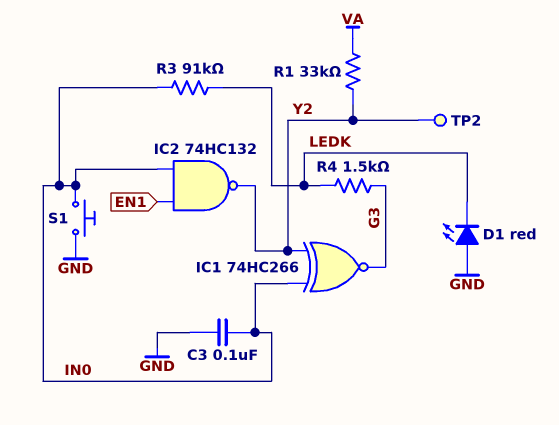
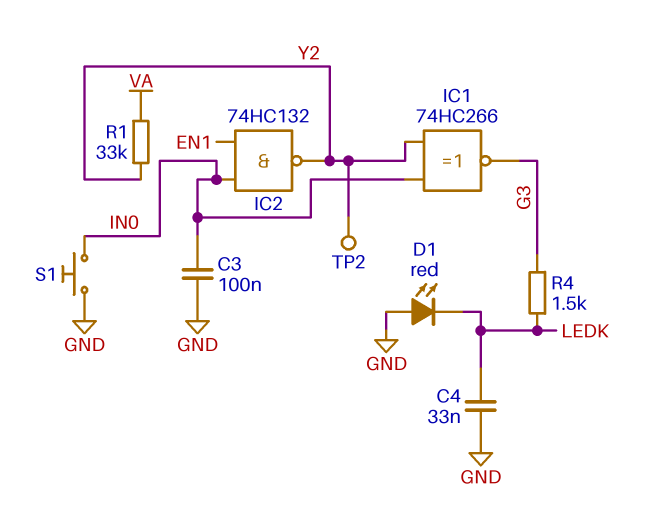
C4: none -> 33nF (GND, LEDK)
R3: 91k (IN0, LEDK) -> none

